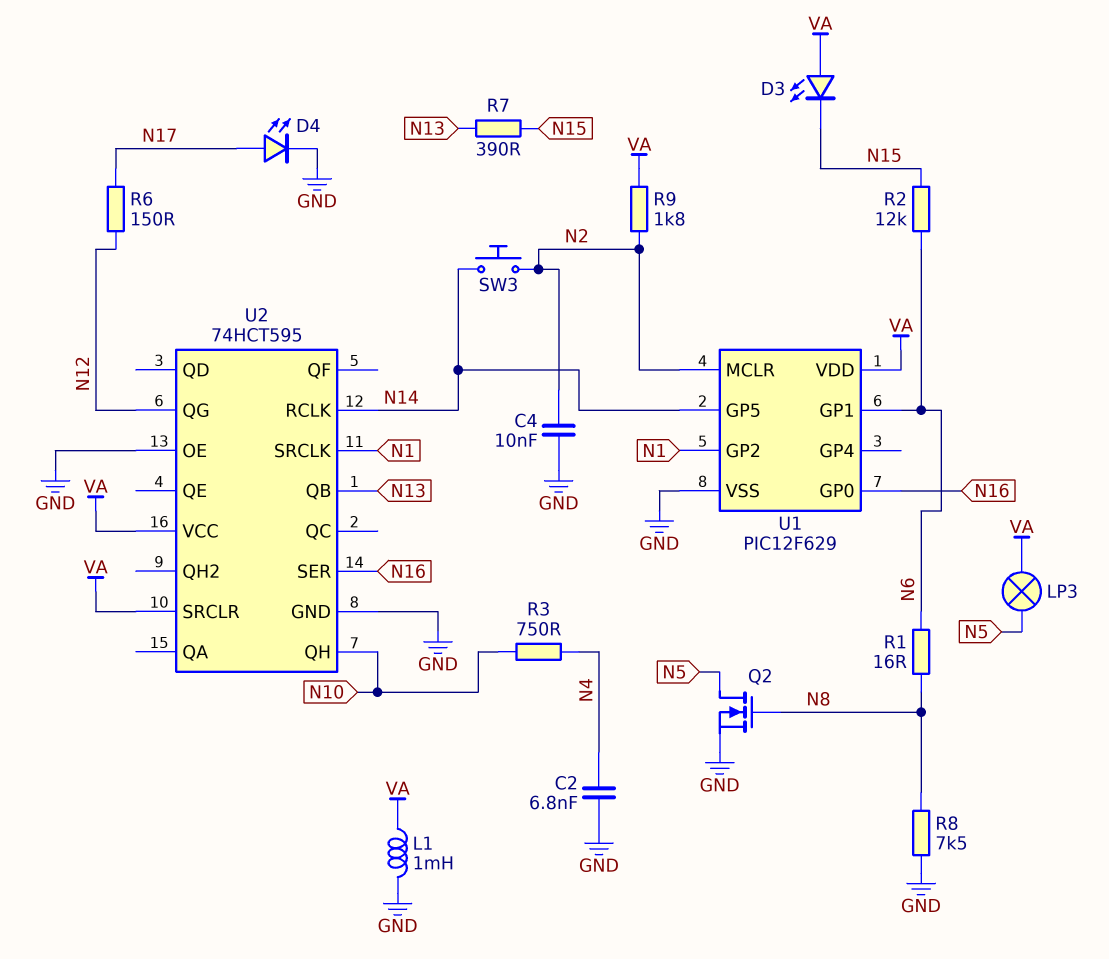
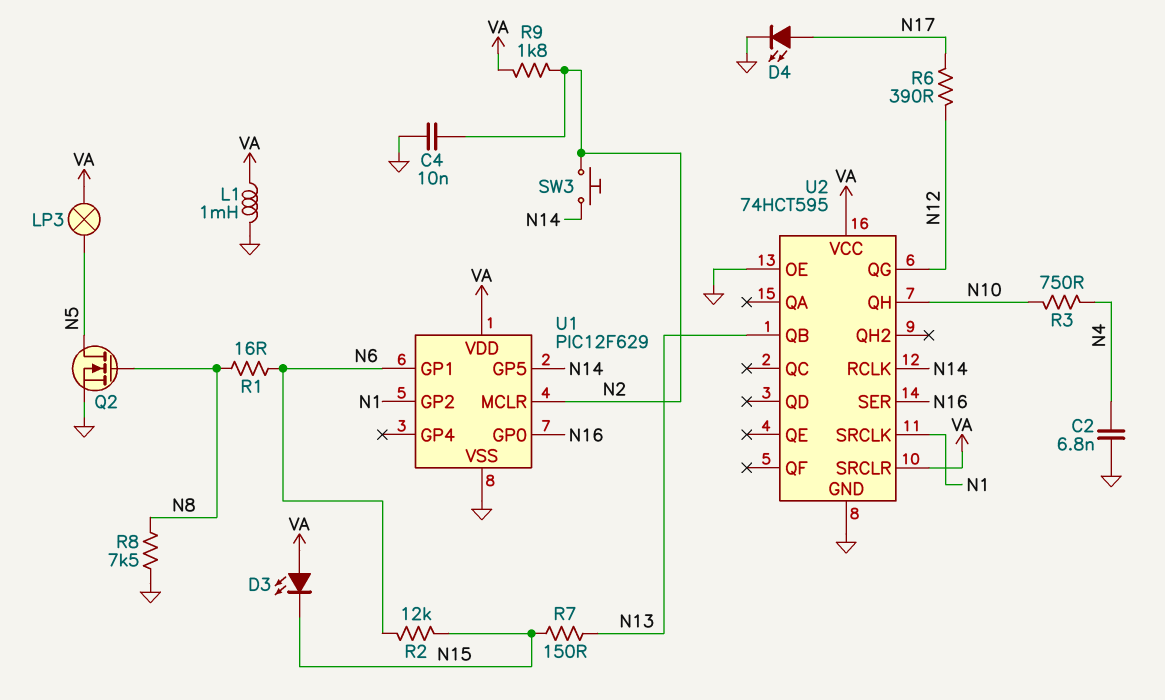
R6: 150 (N12, N17) -> 390 (N12, N17)
R7: 390 (N13, N15) -> 150 (N13, N15)

